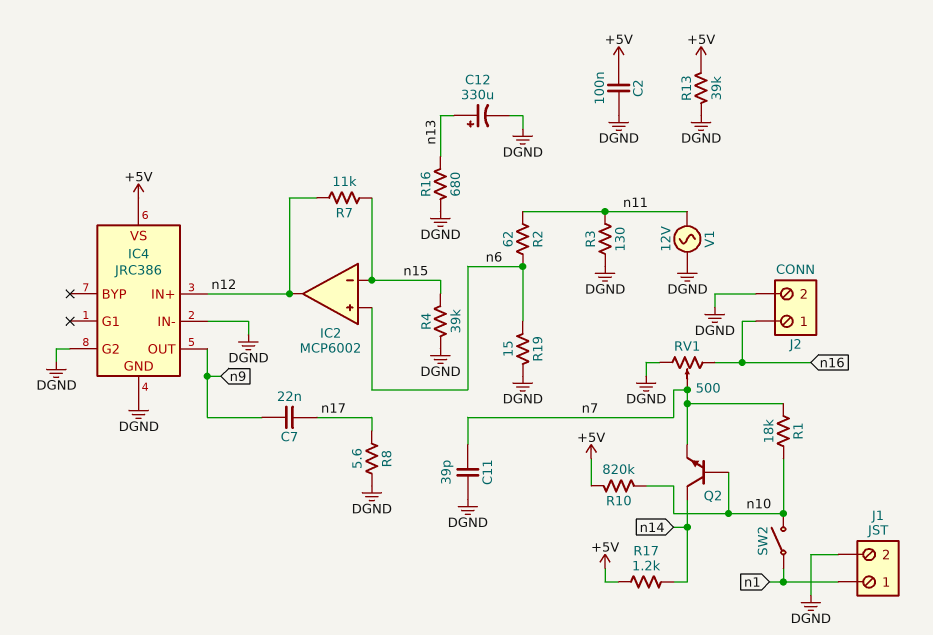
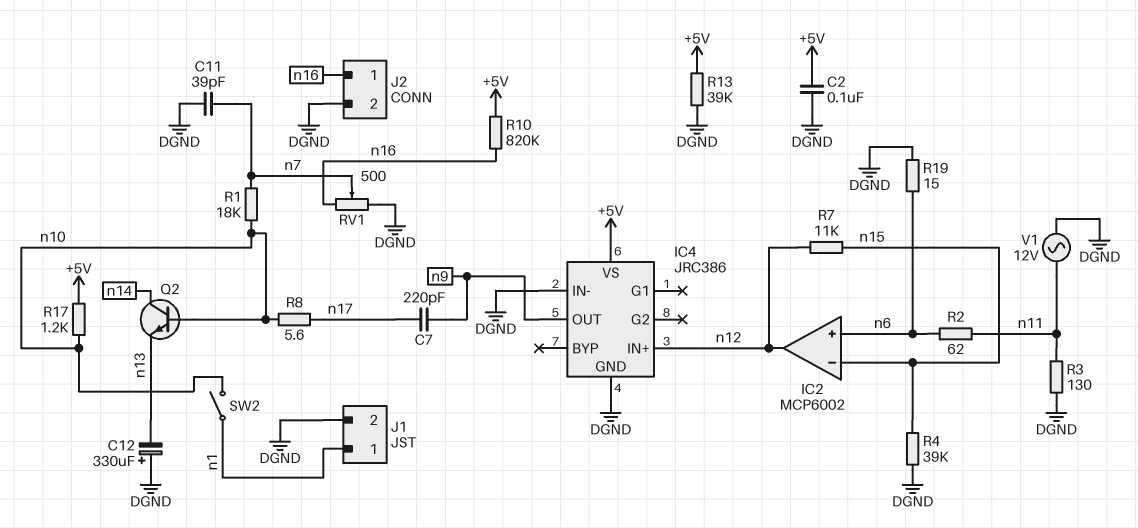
C7: 22nF (n9, n17) -> 220pF (n9, n17)
C12: 330uF (plus n13, minus DGND) -> 330uF (plus DGND, minus n13)
IC4 pin G2: DGND -> none
Q2: NPN (B n10, C n14, E n7) -> NPN (B n10, C n14, E n13)
R8: 5.6 (DGND, n17) -> 5.6 (n10, n17)
R10: 820k (+5V, n10) -> 820k (+5V, n16)
R16: 680 (DGND, n13) -> none
R17: 1.2k (+5V, n14) -> 1.2k (+5V, n10)

